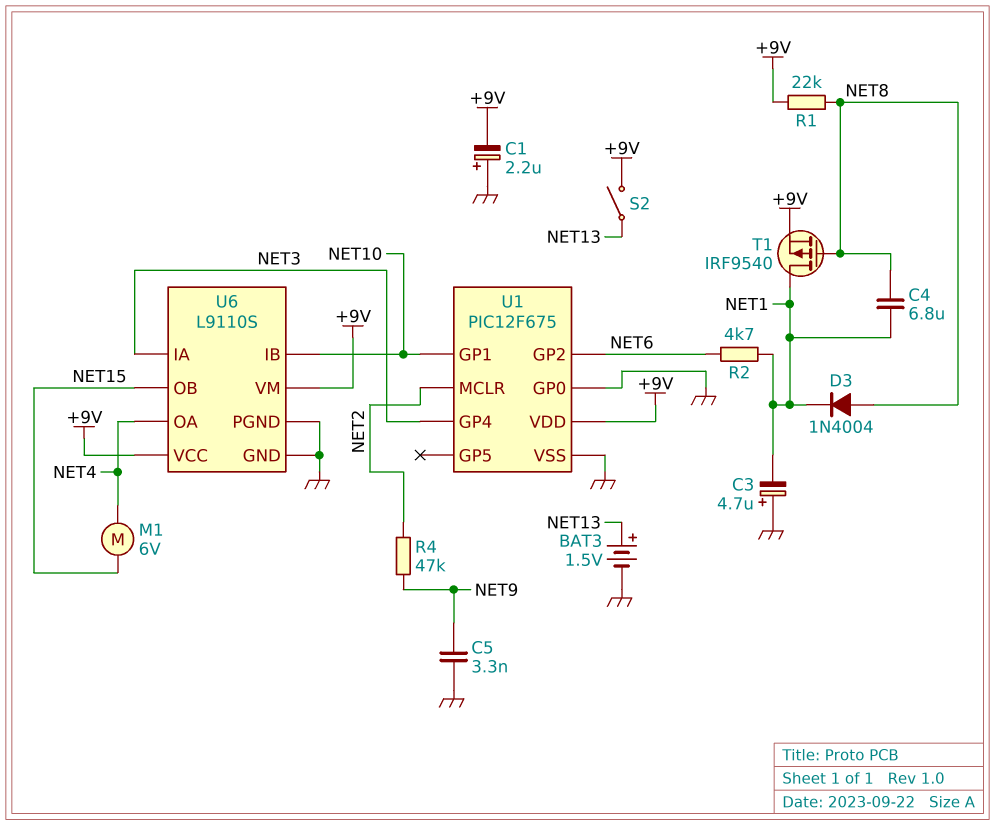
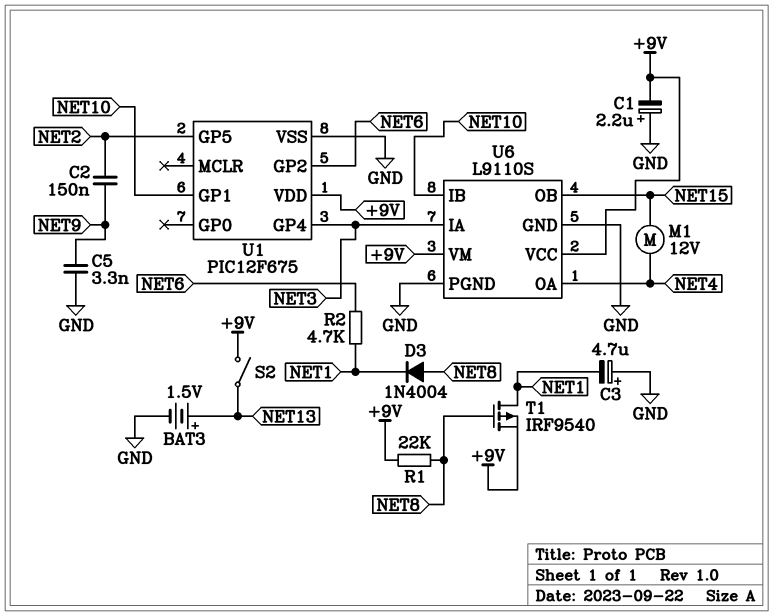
C2: none -> 150nF (NET2, NET9)
C4: 6.8uF (NET1, NET8) -> none
M1: motor 6V (NET4, NET15) -> motor 12V (NET4, NET15)
R4: 47k (NET2, NET9) -> none
U1 pin GP0: GND -> none
U1 pin GP5: none -> NET2
U1 pin MCLR: NET2 -> none

